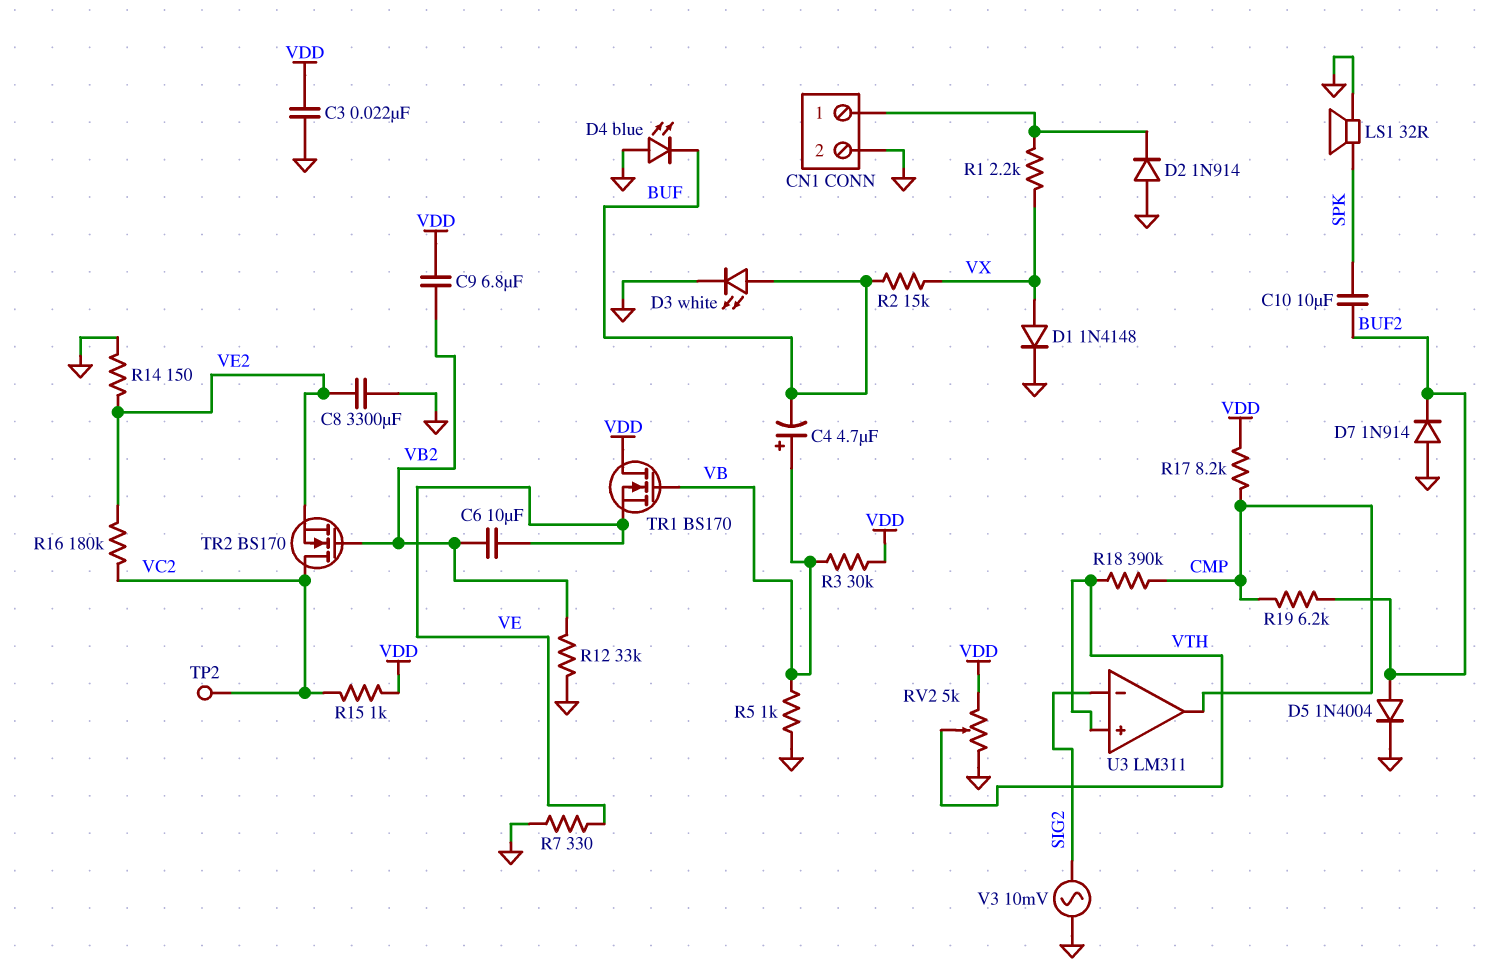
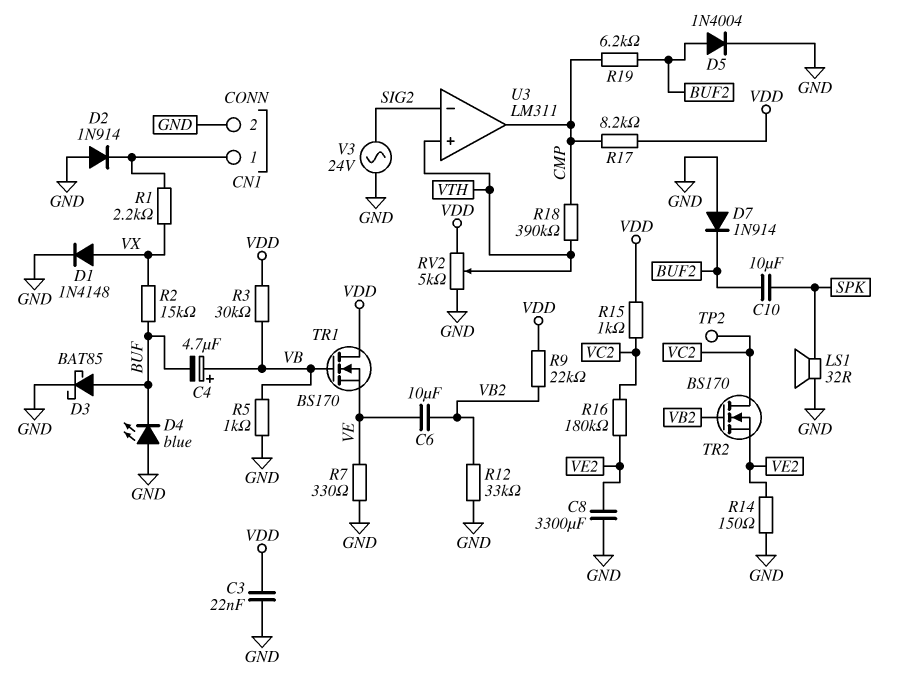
C9: 6.8uF (VB2, VDD) -> none
D3: LED white (A BUF, K GND) -> schottky BAT85 (A BUF, K GND)
R9: none -> 22k (VB2, VDD)
V3: AC 10mV (GND, SIG2) -> AC 24V (GND, SIG2)

